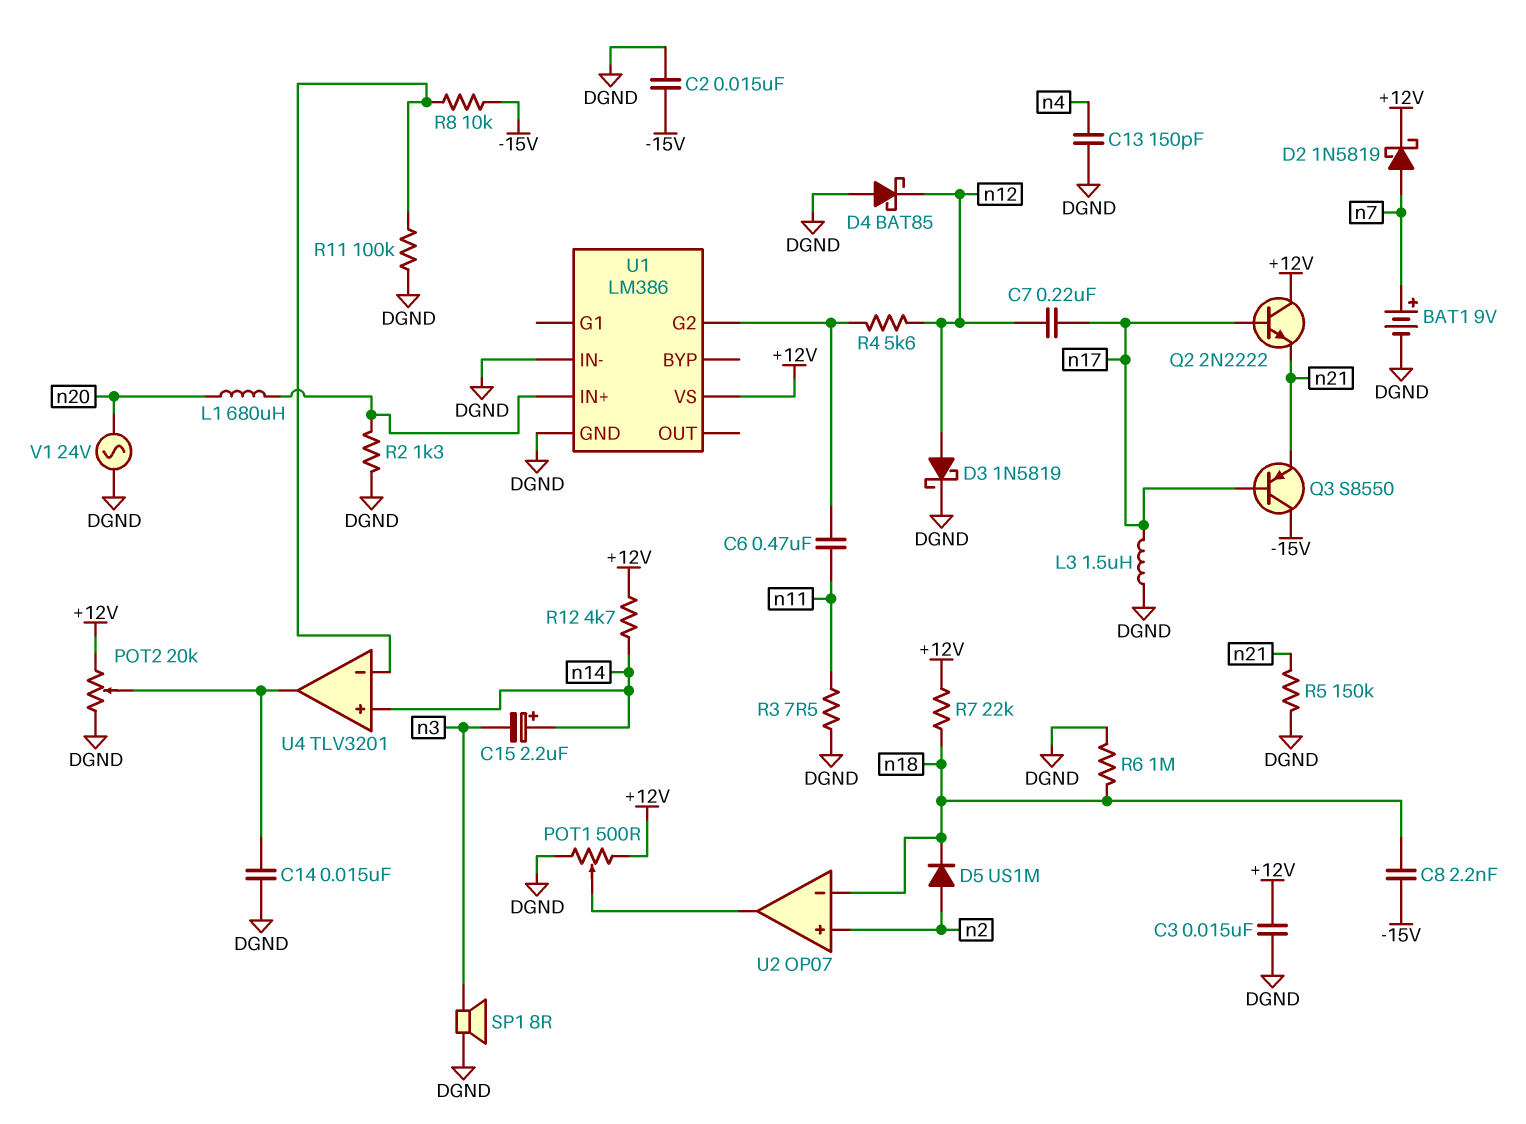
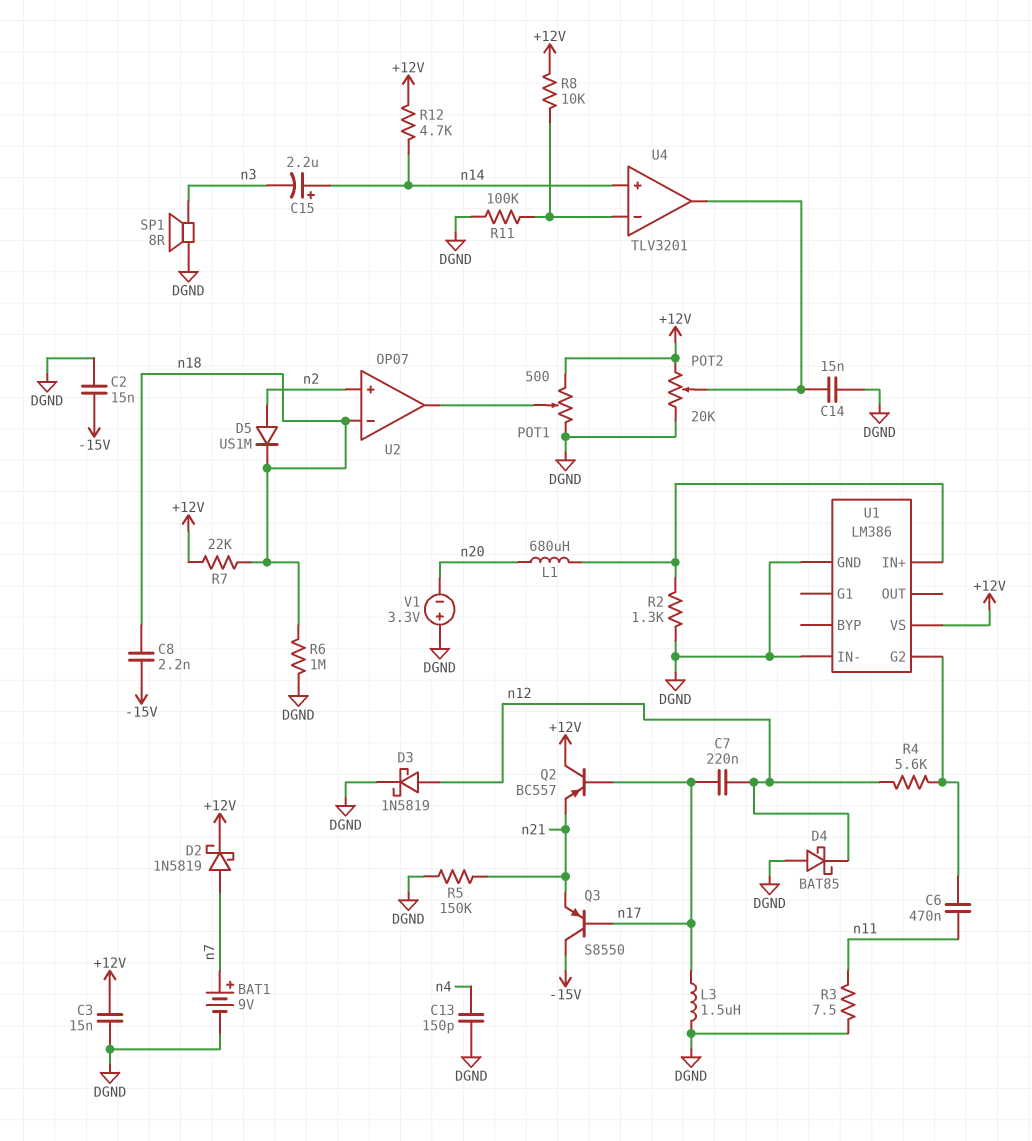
Q2: NPN 2N2222 (B n17, C +12V, E n21) -> PNP BC557 (B n17, C +12V, E n21)
R8: 10k (-15V, U4/in-) -> 10k (+12V, U4/in-)
V1: AC 24V (DGND, n20) -> 3.3V (plus DGND, minus n20)

